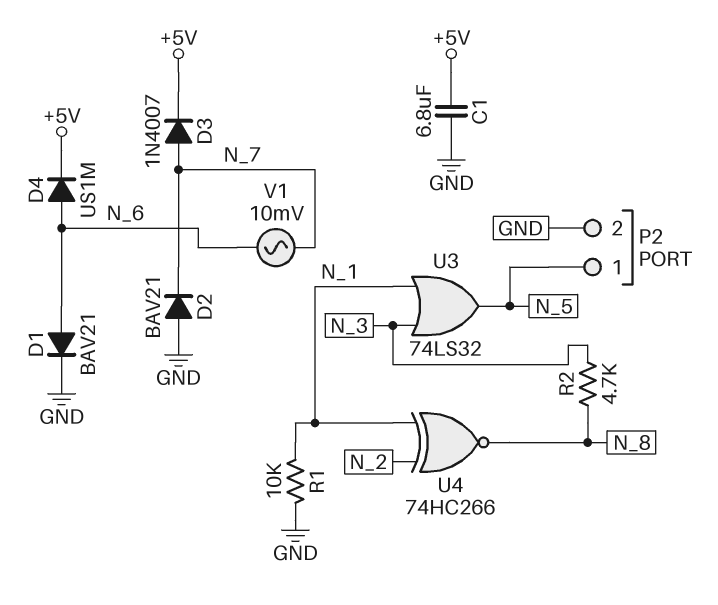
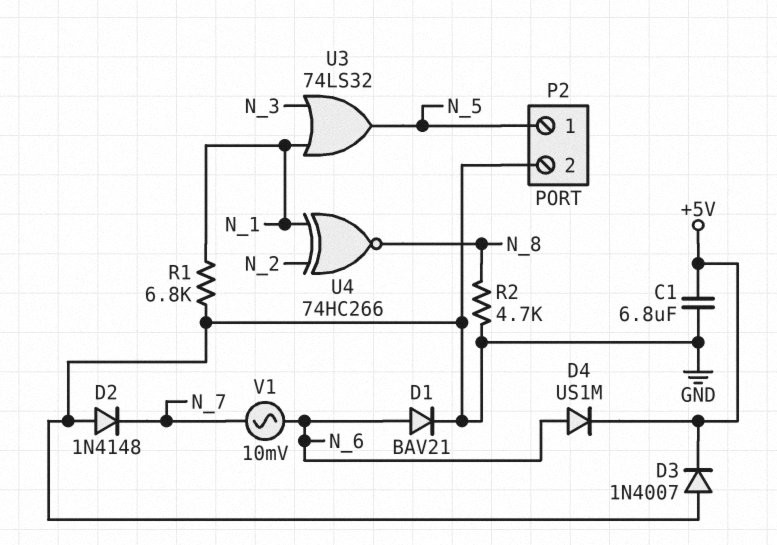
D2: diode BAV21 (A GND, K N_7) -> diode 1N4148 (A GND, K N_7)
D3: diode 1N4007 (A N_7, K +5V) -> diode 1N4007 (A GND, K +5V)
R1: 10k (GND, N_1) -> 6.8k (GND, N_1)
R2: 4.7k (N_3, N_8) -> 4.7k (GND, N_8)

